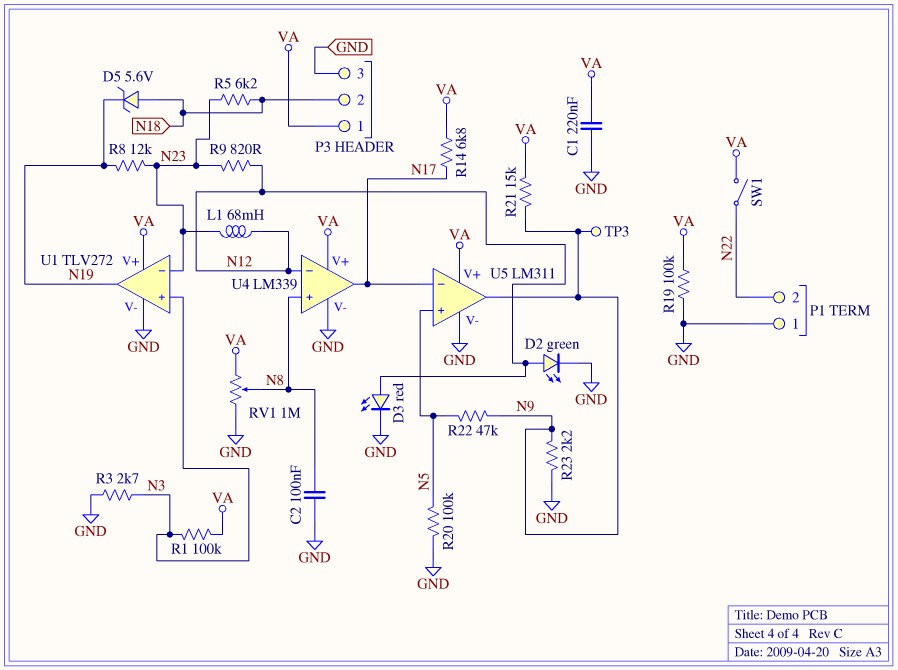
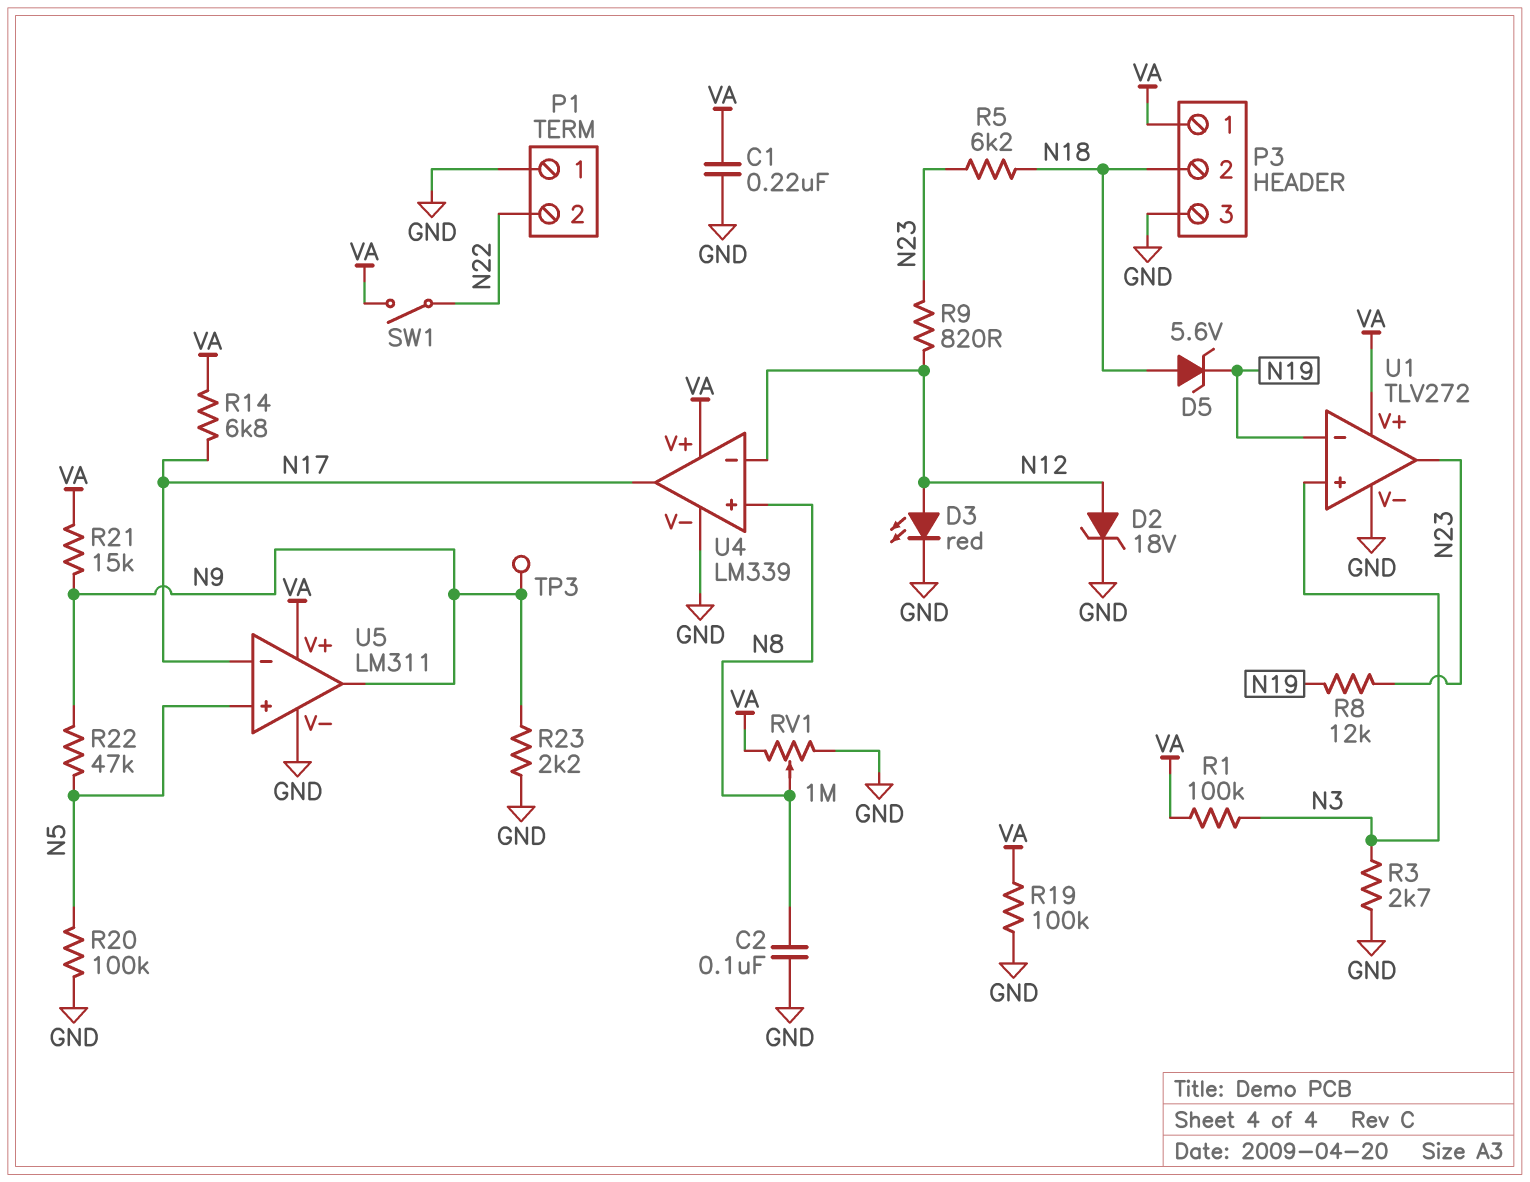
D2: LED green (A N12, K GND) -> zener 18V (A N12, K GND)
L1: 68mH (N12, N23) -> none
U1 pin in-: N23 -> N19
U1 pin out: N19 -> N23

